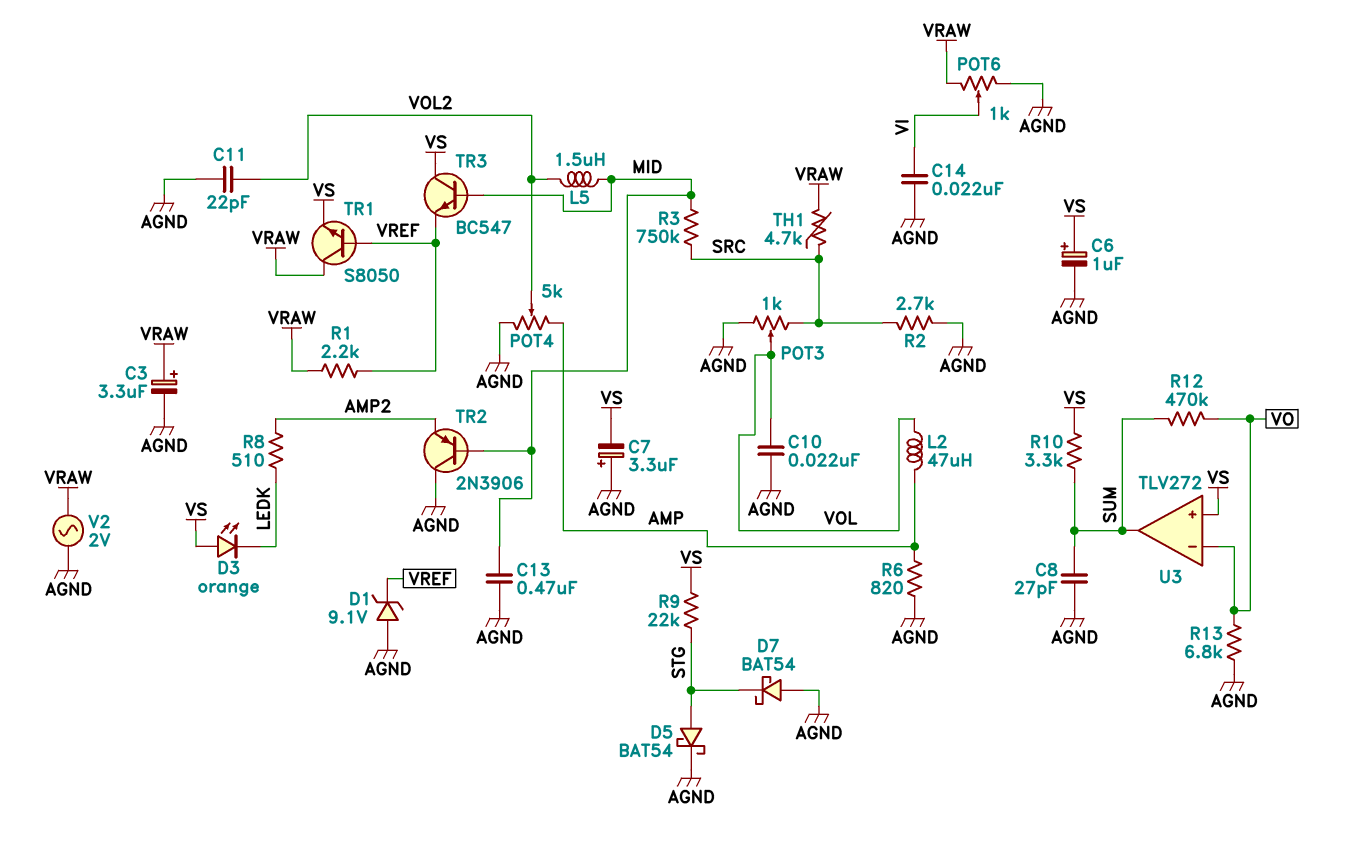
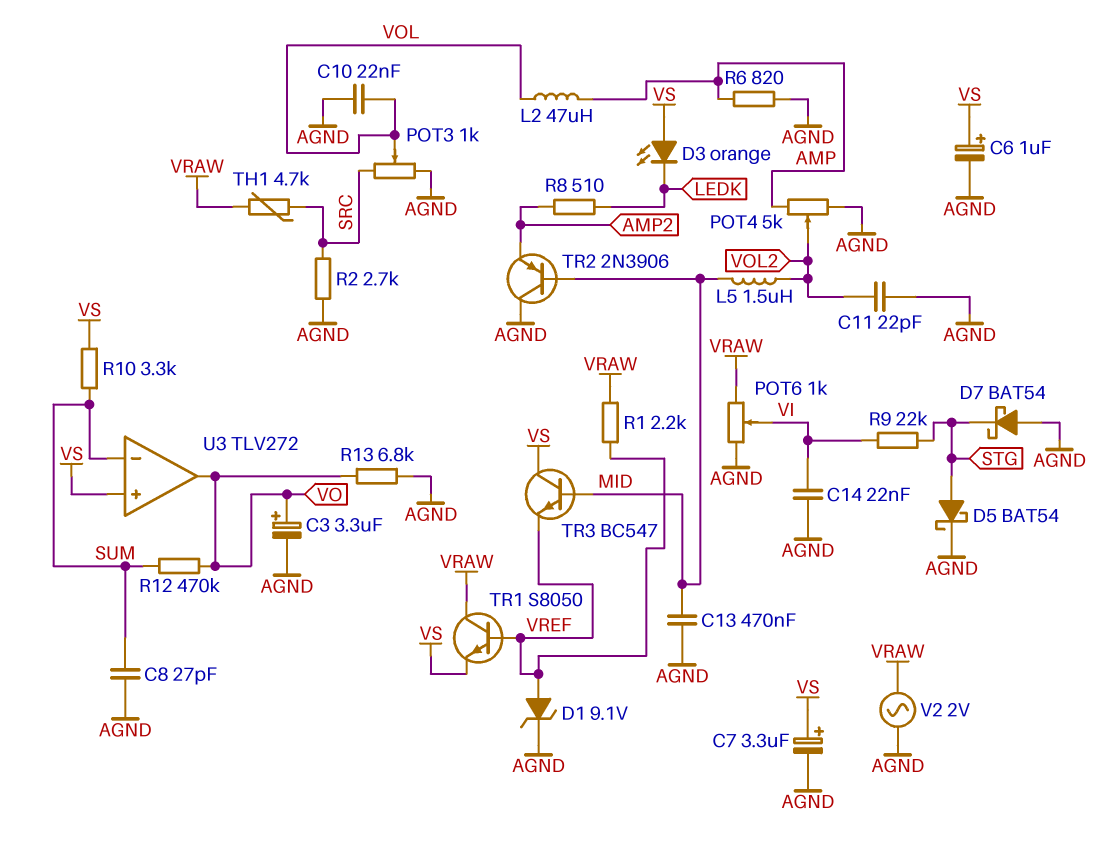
C3: 3.3uF (plus VRAW, minus AGND) -> 3.3uF (plus VO, minus AGND)
C7: 3.3uF (plus AGND, minus VS) -> 3.3uF (plus VS, minus AGND)
D1: zener 9.1V (A AGND, K VREF) -> zener 9.1V (A VREF, K AGND)
R3: 750k (MID, SRC) -> none
R9: 22k (STG, VS) -> 22k (STG, VI)
U3 pin in-: VO -> SUM
U3 pin out: SUM -> VO

